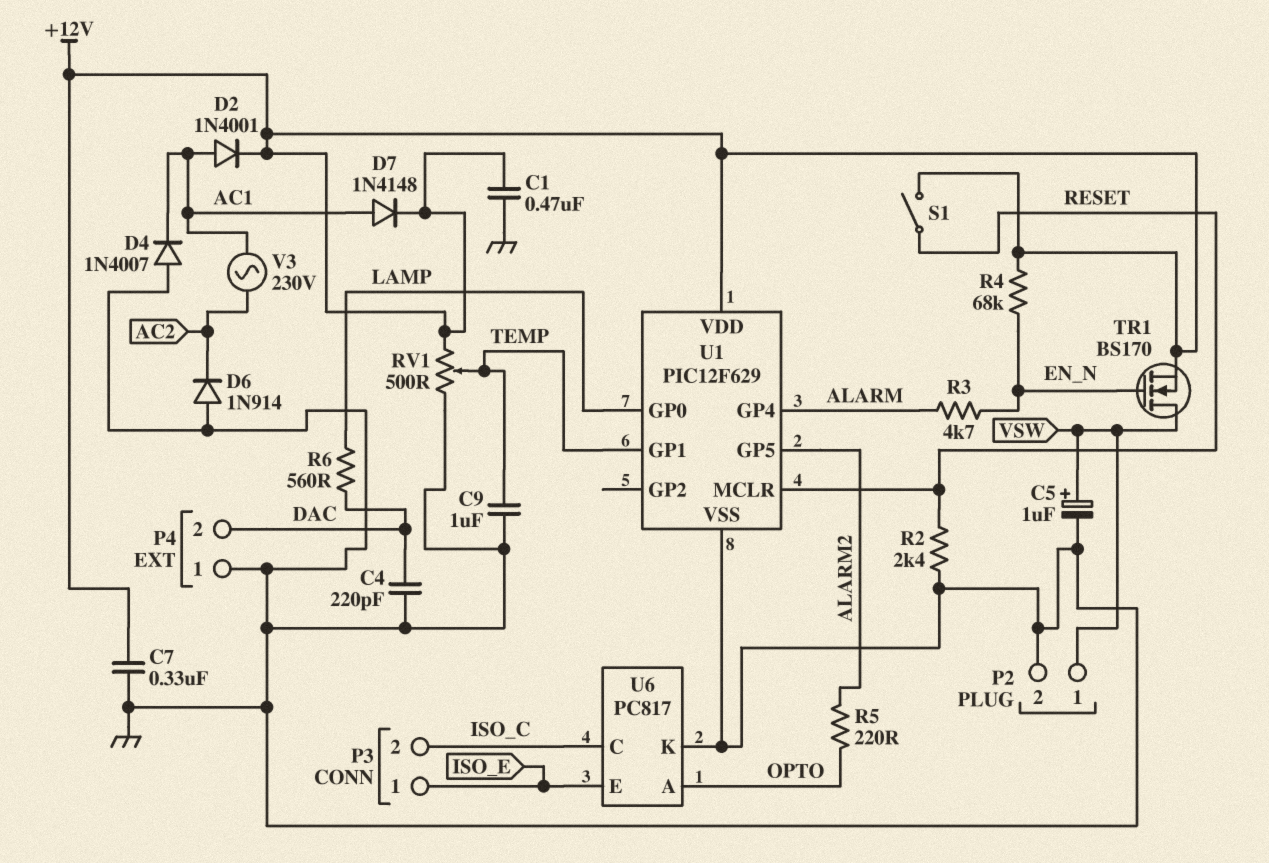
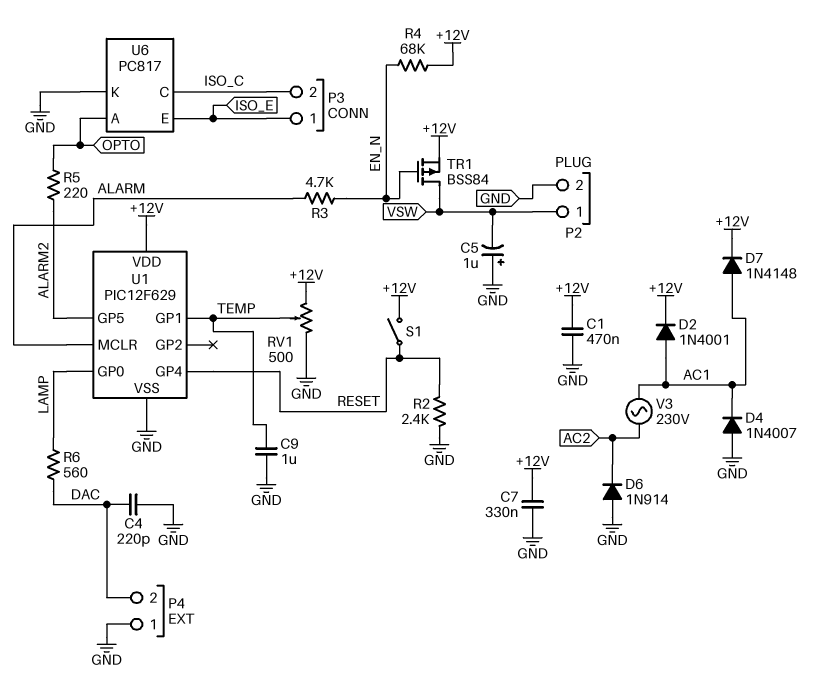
C5: 1uF (plus VSW, minus GND) -> 1uF (plus GND, minus VSW)
TR1: NMOS BS170 (G EN_N, D VSW, S +12V) -> PMOS BSS84 (G EN_N, D VSW, S +12V)
U1 pin GP4: ALARM -> RESET
U1 pin MCLR: RESET -> ALARM

